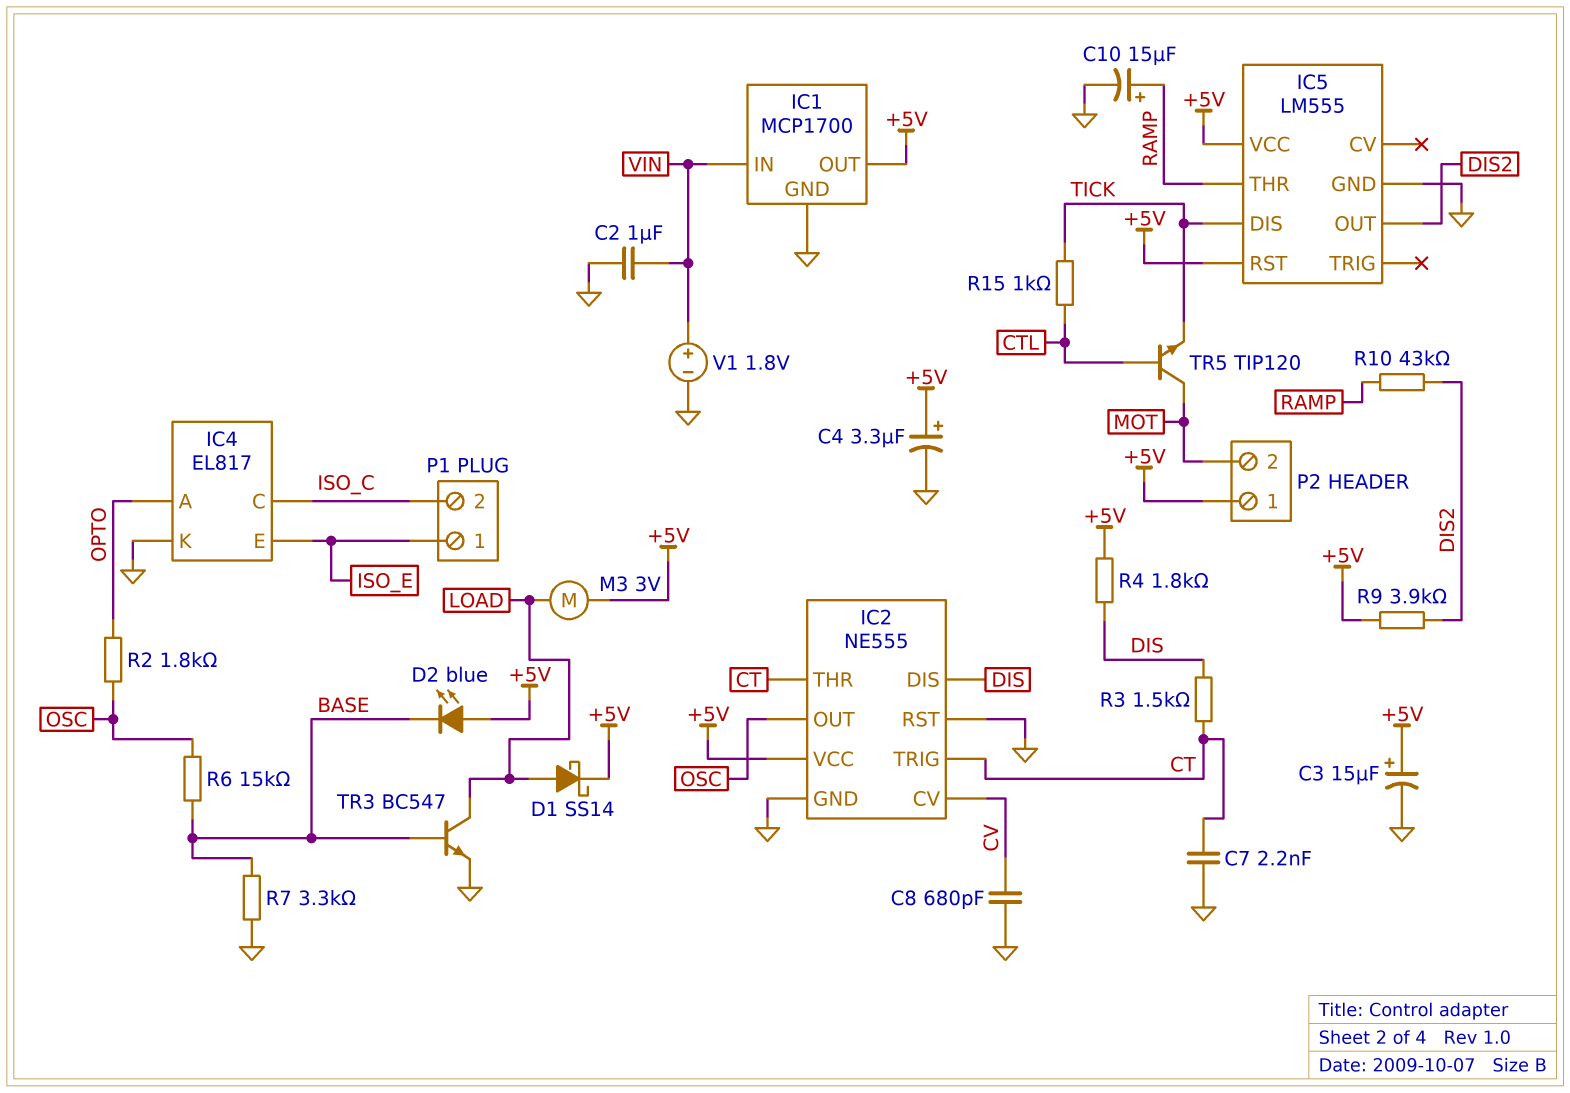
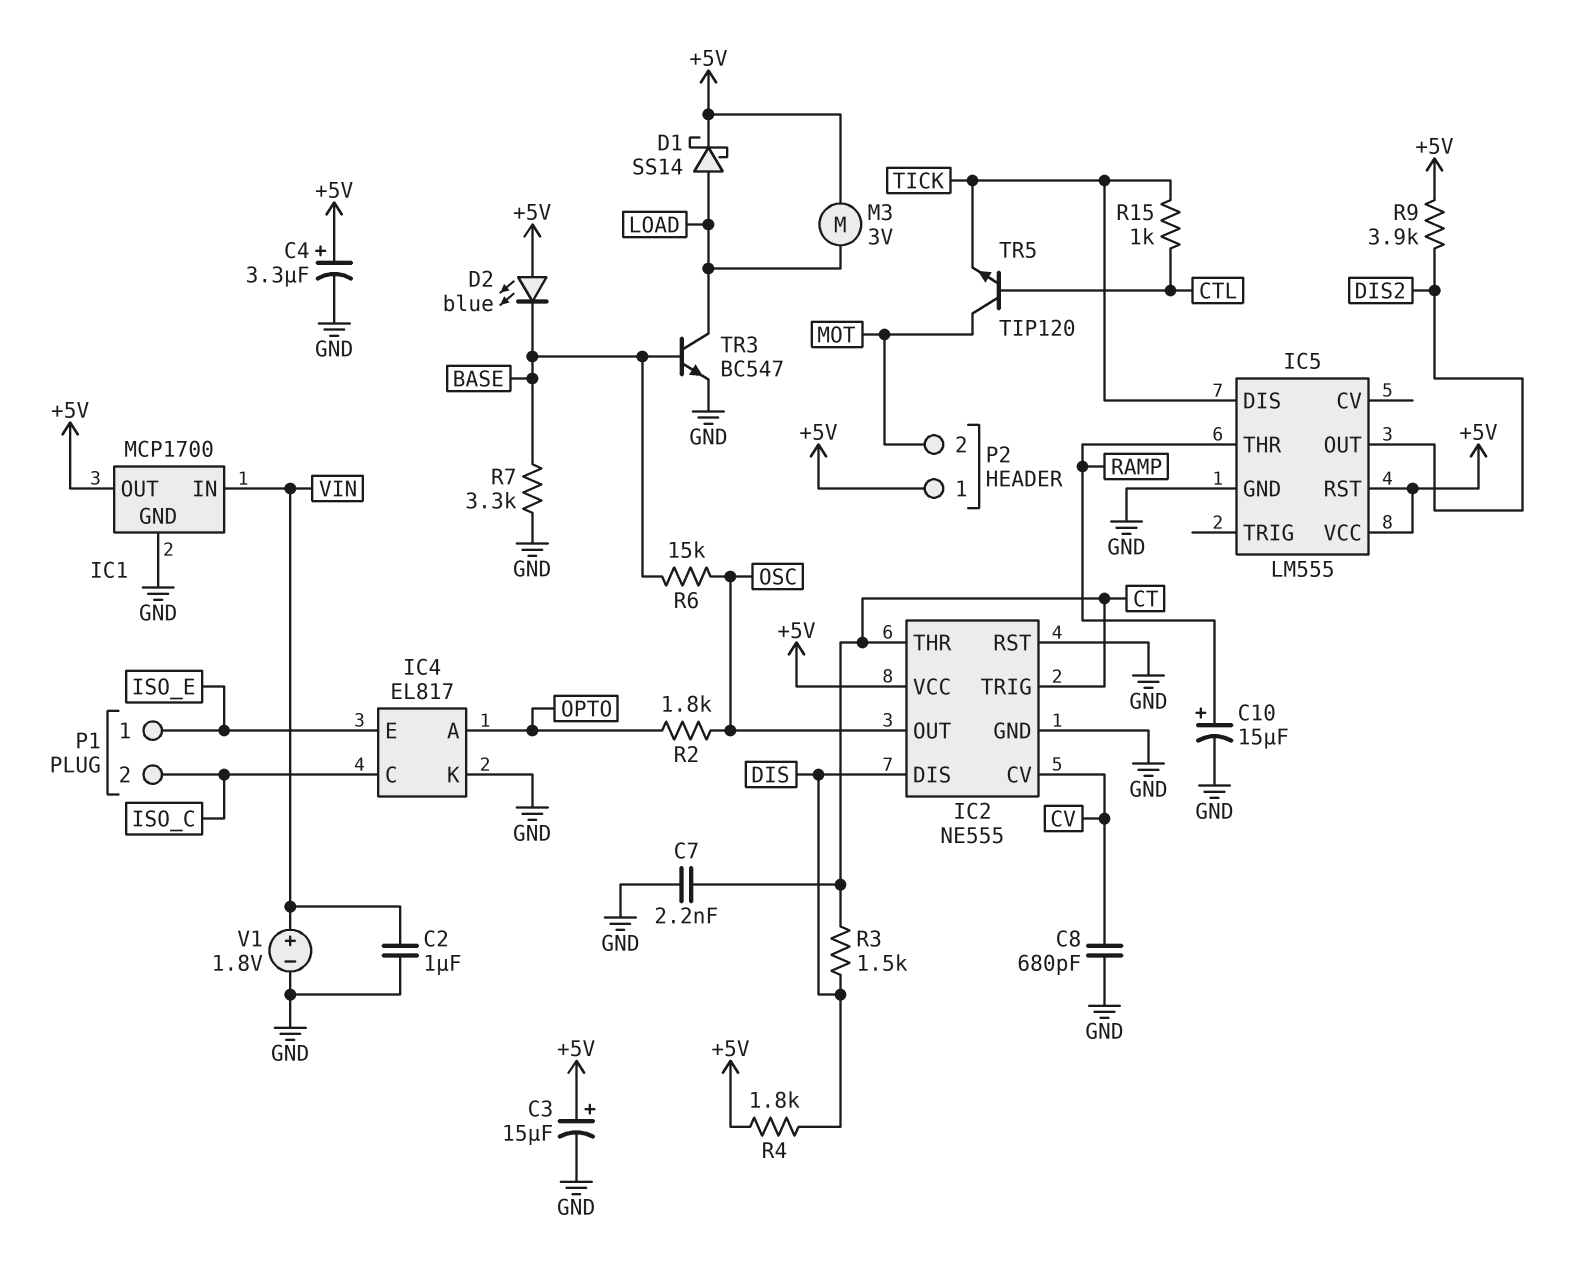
R10: 43k (DIS2, RAMP) -> none

